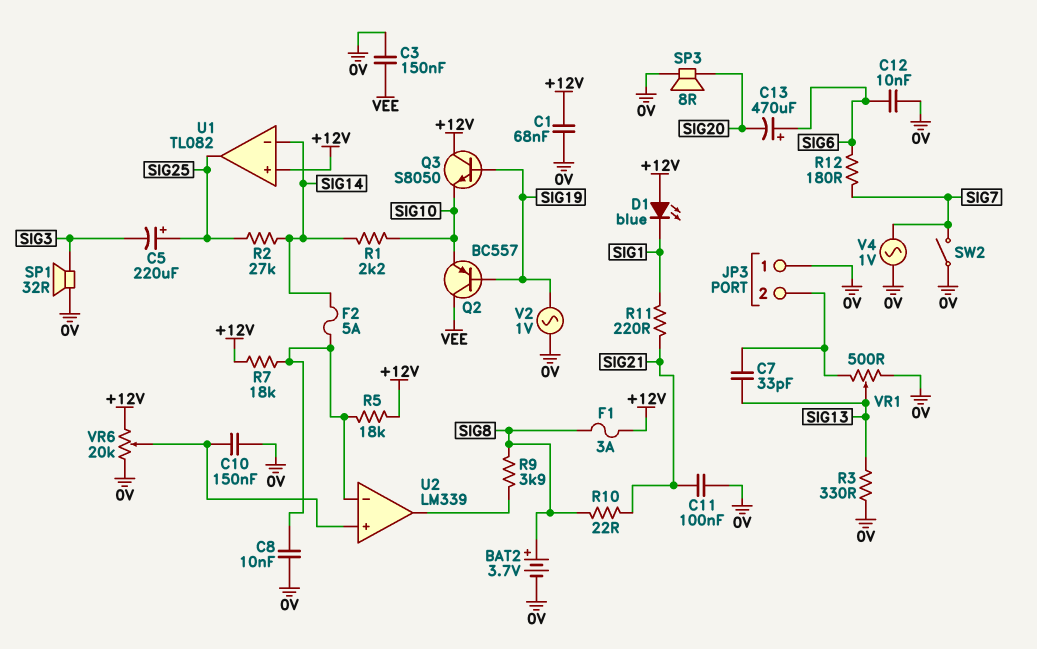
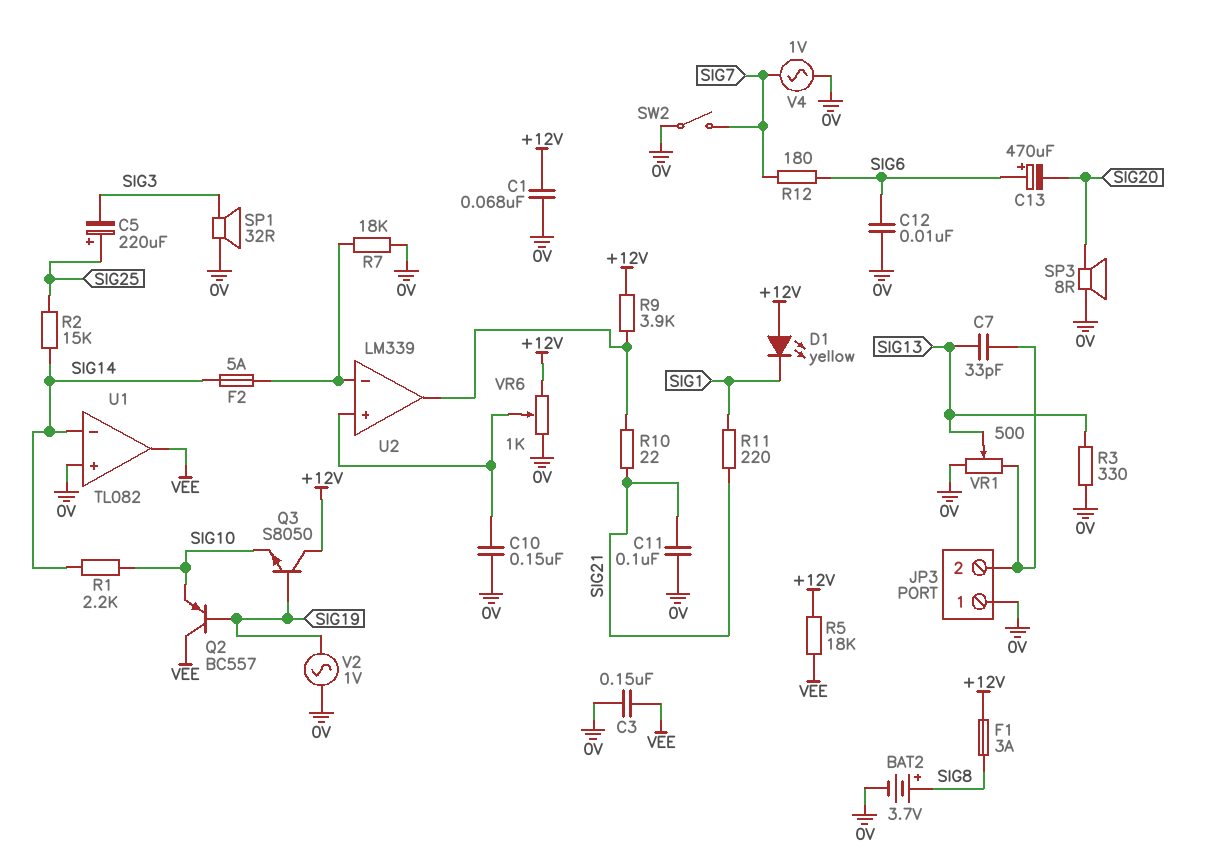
C8: 10nF (0V, U2/in-) -> none
D1: LED blue (A +12V, K SIG1) -> LED yellow (A +12V, K SIG1)
R2: 27k (SIG14, SIG25) -> 15k (SIG14, SIG25)
R5: 18k (+12V, U2/in-) -> 18k (+12V, VEE)
R7: 18k (+12V, U2/in-) -> 18k (0V, U2/in-)
R9: 3.9k (SIG8, U2/out) -> 3.9k (+12V, U2/out)
R10: 22 (SIG8, SIG21) -> 22 (SIG21, U2/out)
U1 pin in+: +12V -> 0V
U1 pin out: SIG25 -> VEE
VR6: 20k (+12V, 0V, wiper U2/in+) -> 1k (+12V, 0V, wiper U2/in+)

